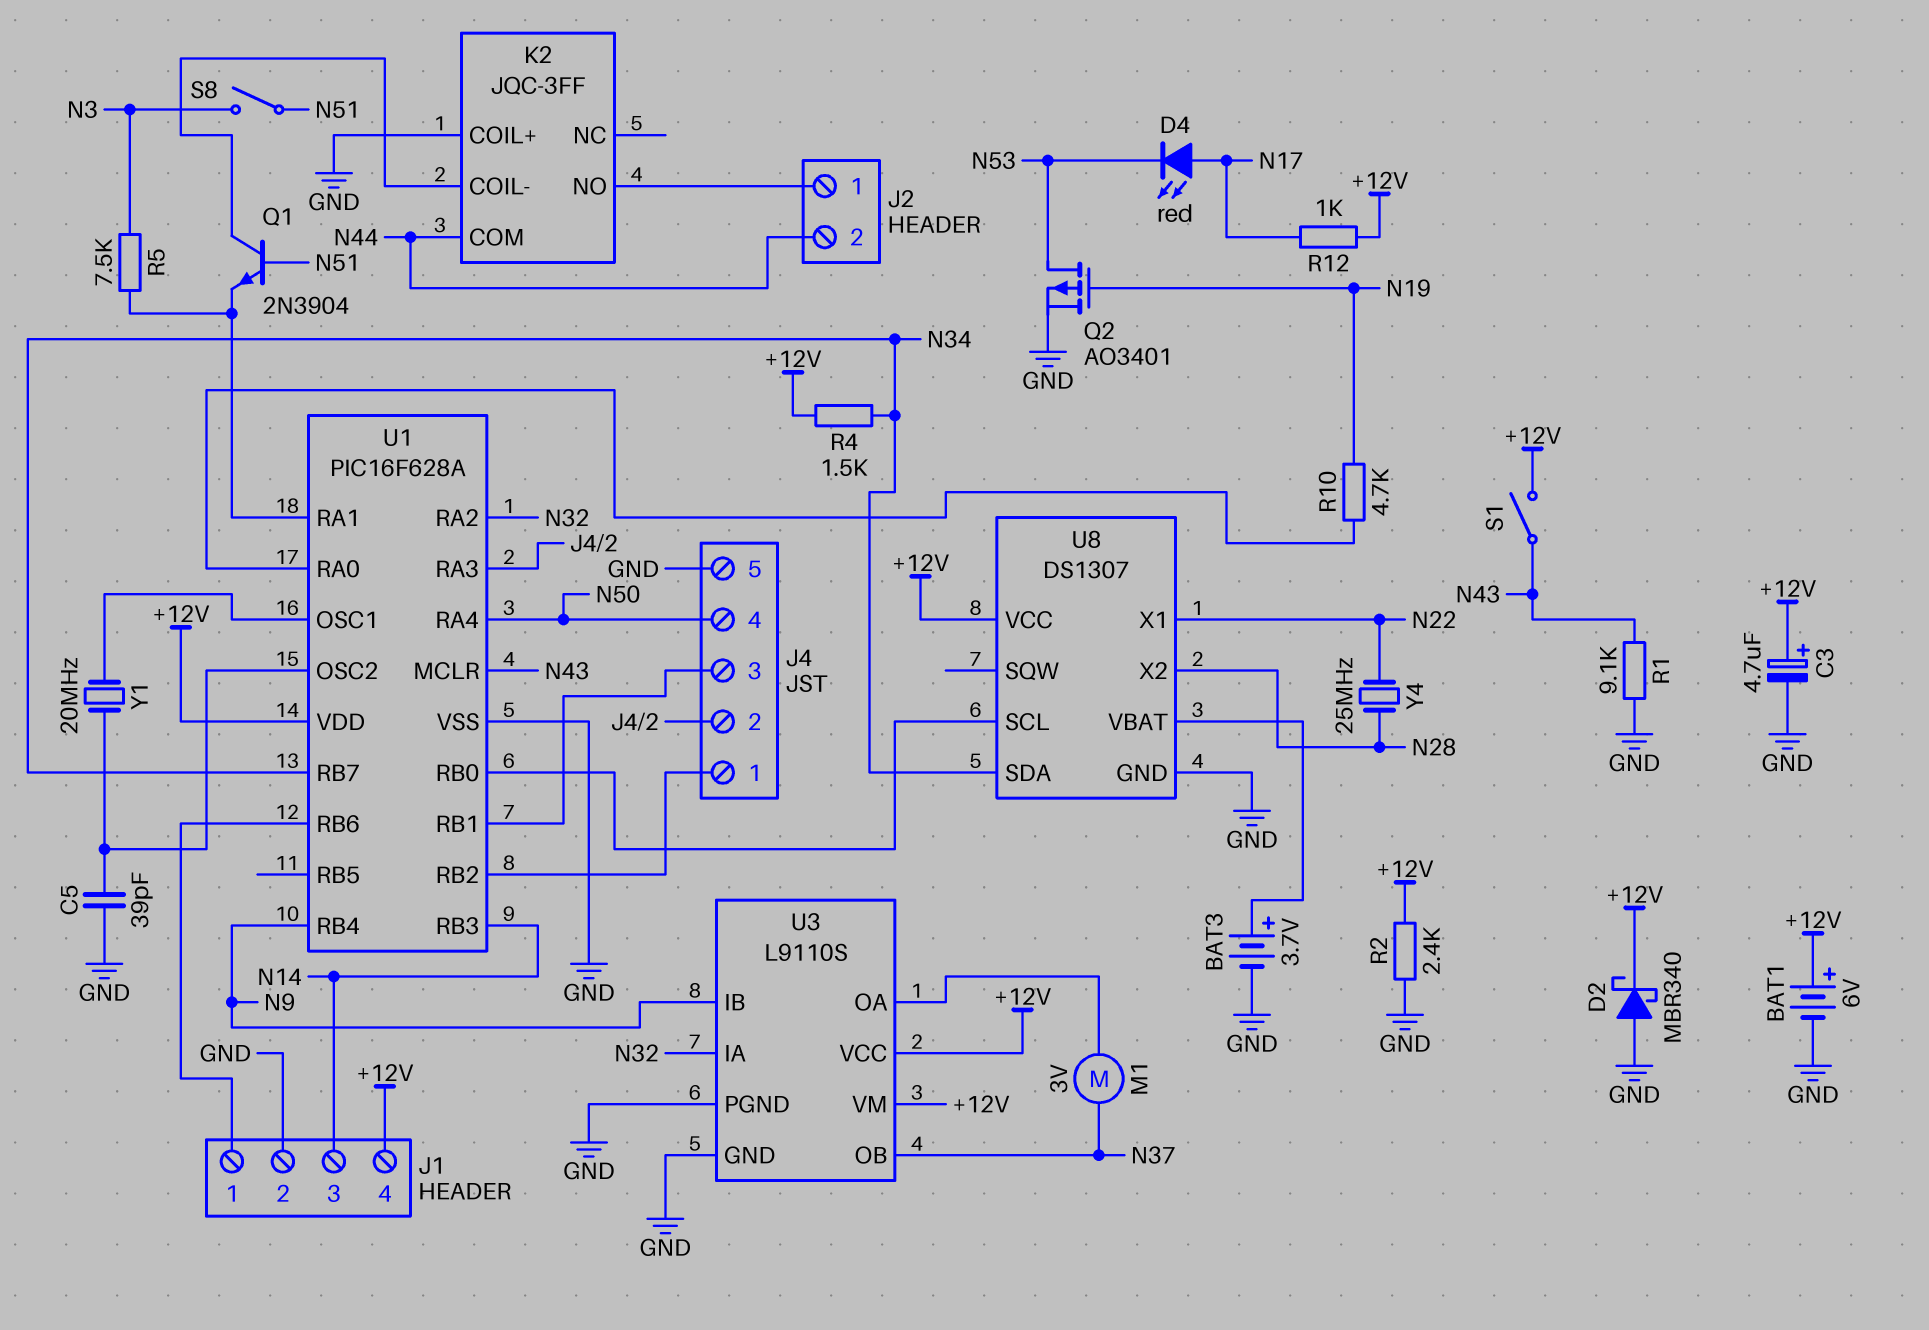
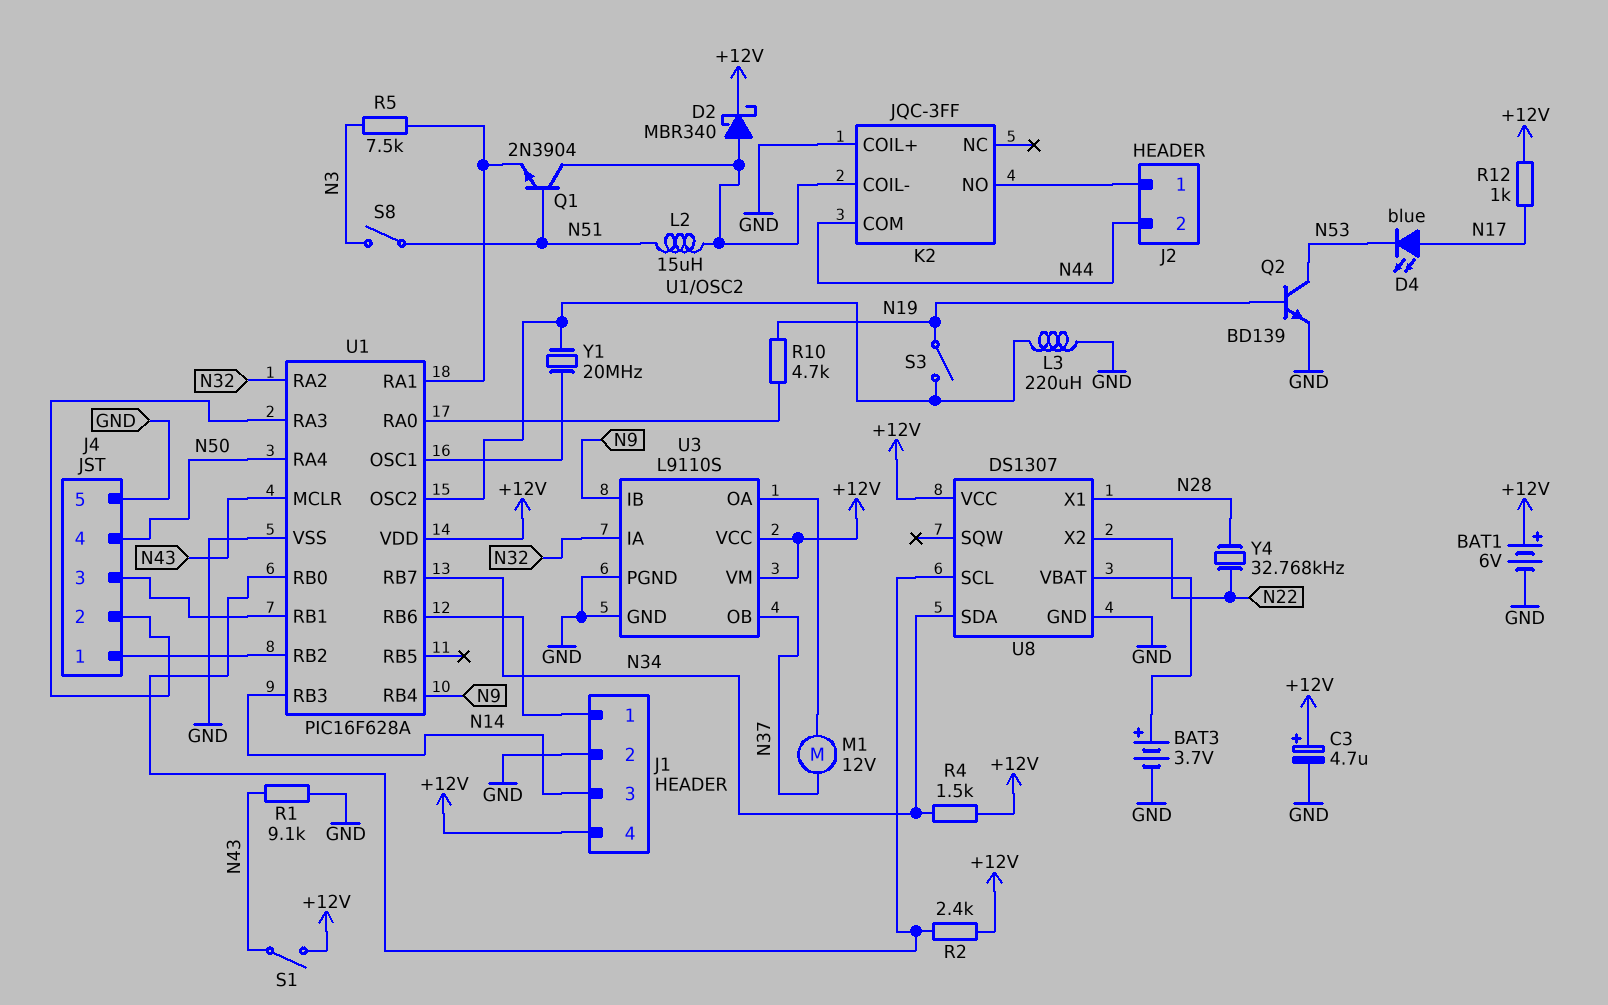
C5: 39pF (GND, U1/OSC2) -> none
D2: schottky MBR340 (A GND, K +12V) -> schottky MBR340 (A K2/COIL-, K +12V)
D4: LED red (A N17, K N53) -> LED blue (A N17, K N53)
L2: none -> 15uH (K2/COIL-, N51)
L3: none -> 220uH (GND, U1/OSC2)
M1: motor 3V (N37, U3/OA) -> motor 12V (N37, U3/OA)
Q2: PMOS AO3401 (G N19, D N53, S GND) -> NPN BD139 (B N19, C N53, E GND)
R2: 2.4k (+12V, GND) -> 2.4k (+12V, U1/RB0)
S3: none -> switch (N19, U1/OSC2)
U8 pin X1: N22 -> N28
U8 pin X2: N28 -> N22
Y4: 25MHz (N22, N28) -> 32.768kHz (N22, N28)

